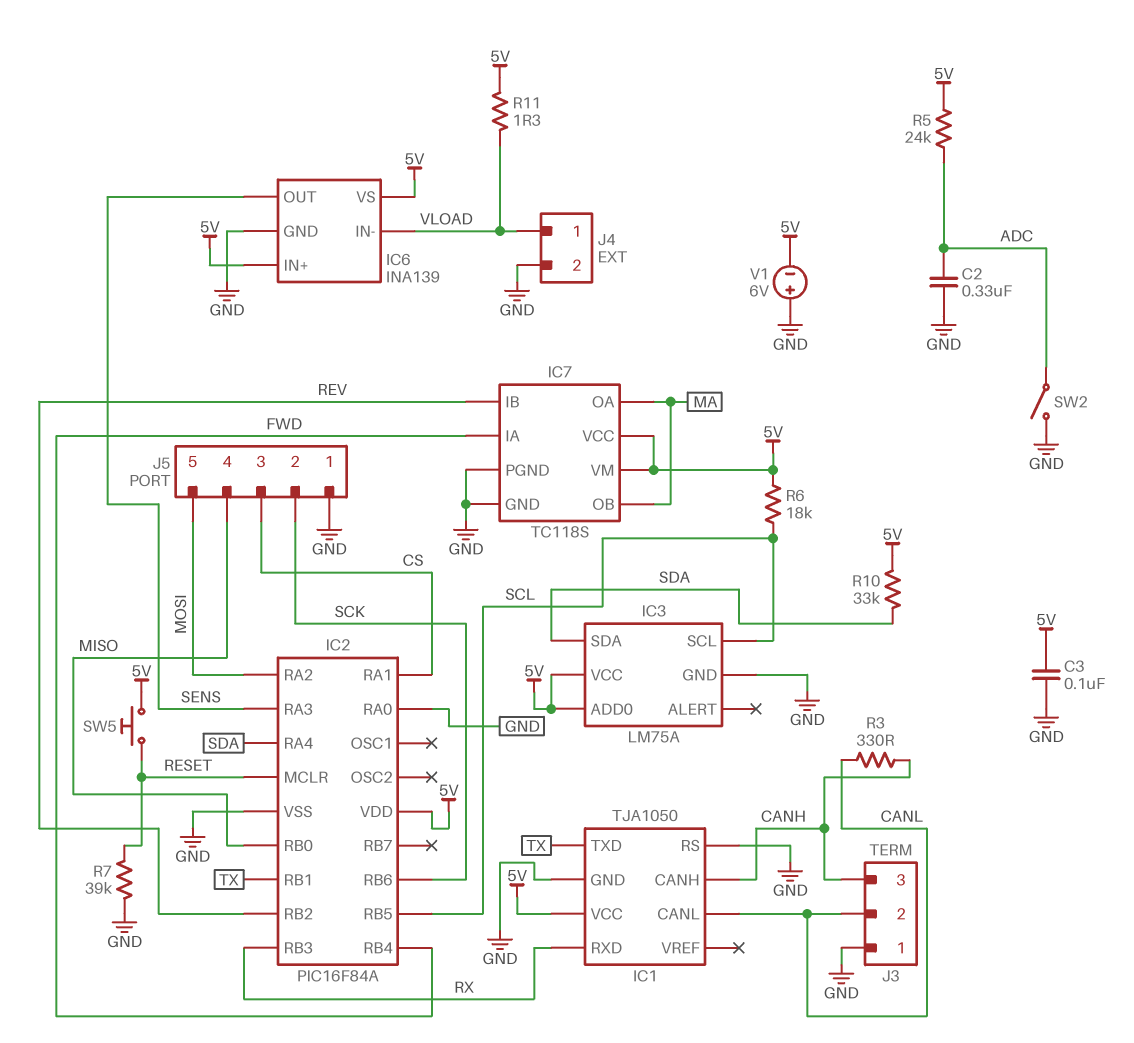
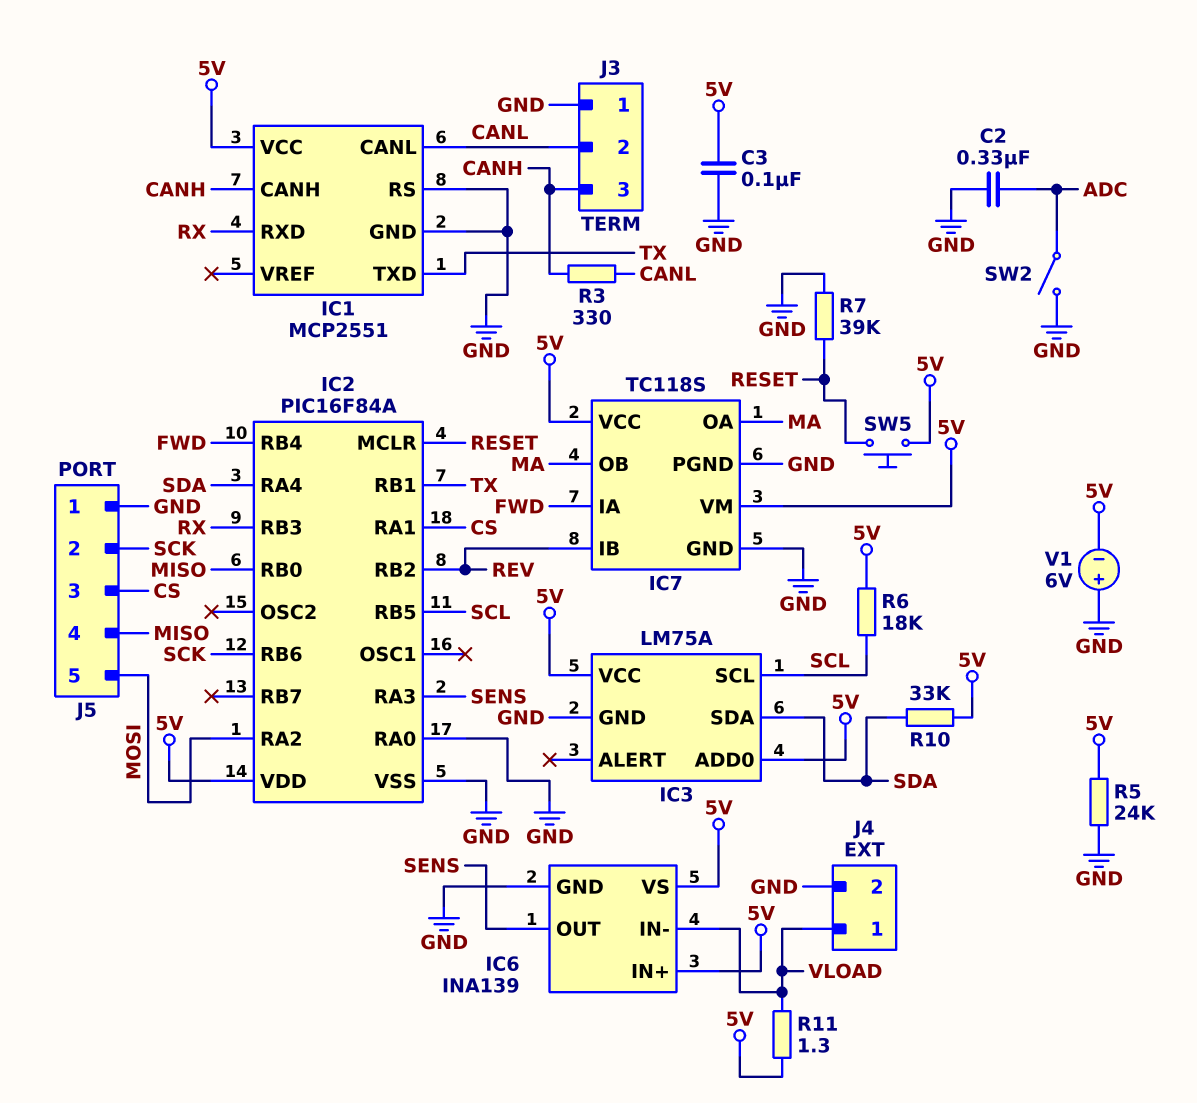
IC1: TJA1050 -> MCP2551
R5: 24k (5V, ADC) -> 24k (5V, GND)

